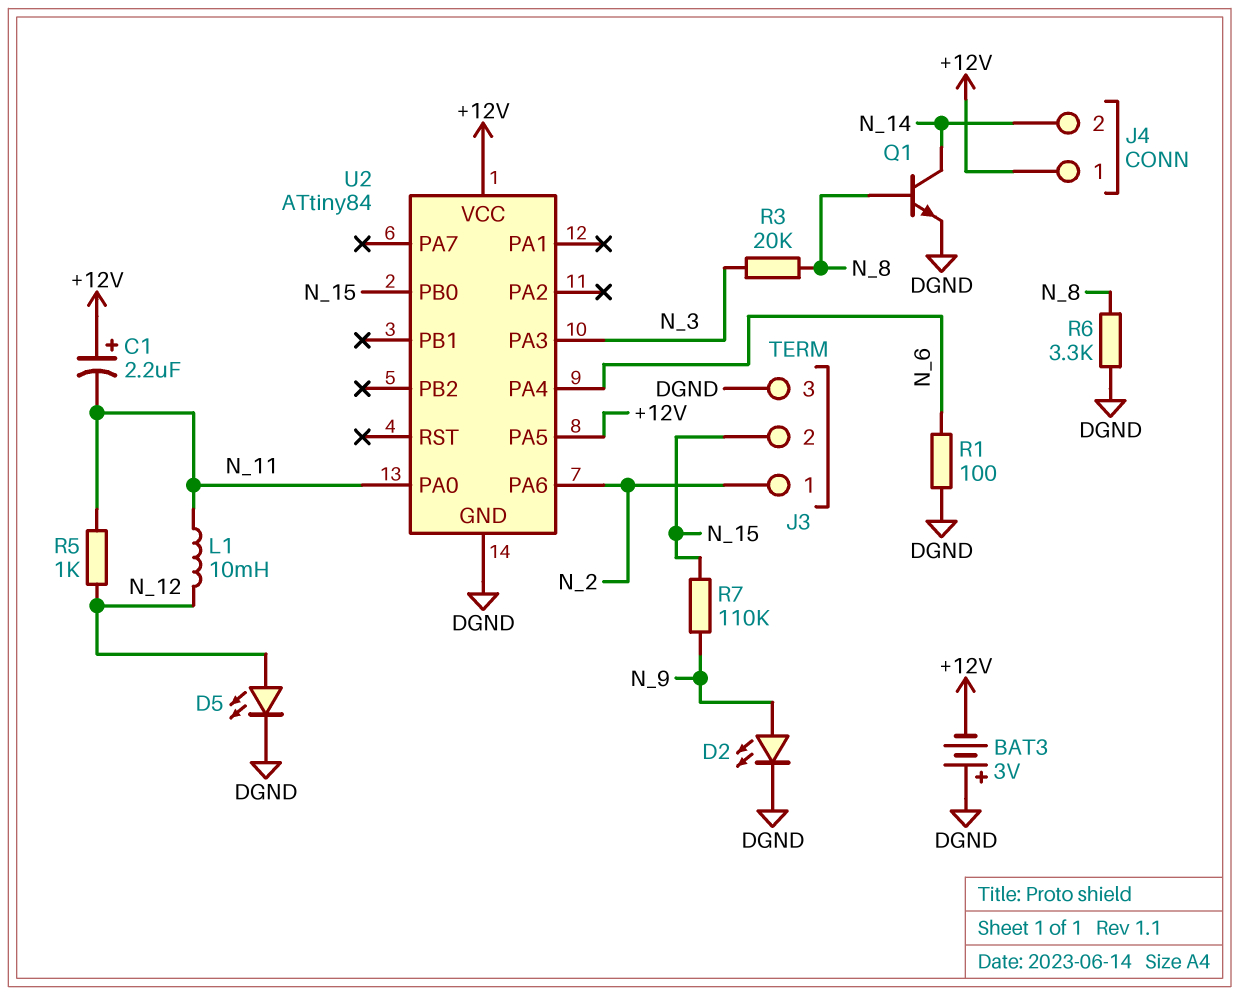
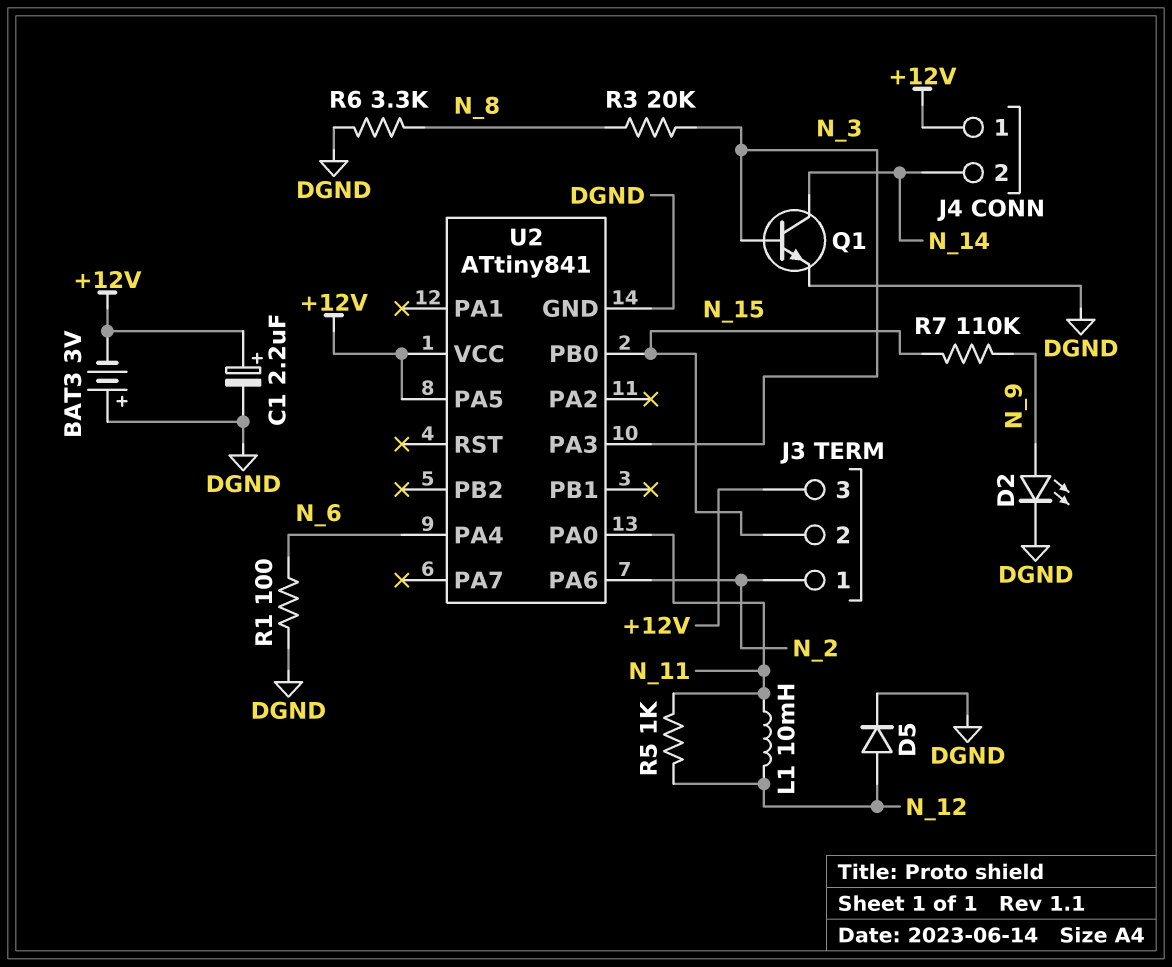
C1: 2.2uF (plus +12V, minus N_11) -> 2.2uF (plus +12V, minus DGND)
D5: LED (A N_12, K DGND) -> diode (A N_12, K DGND)
J3 pin 3: DGND -> +12V
Q1: NPN (B N_8, C N_14, E DGND) -> NPN (B N_3, C N_14, E DGND)
U2: ATtiny84 -> ATtiny841

